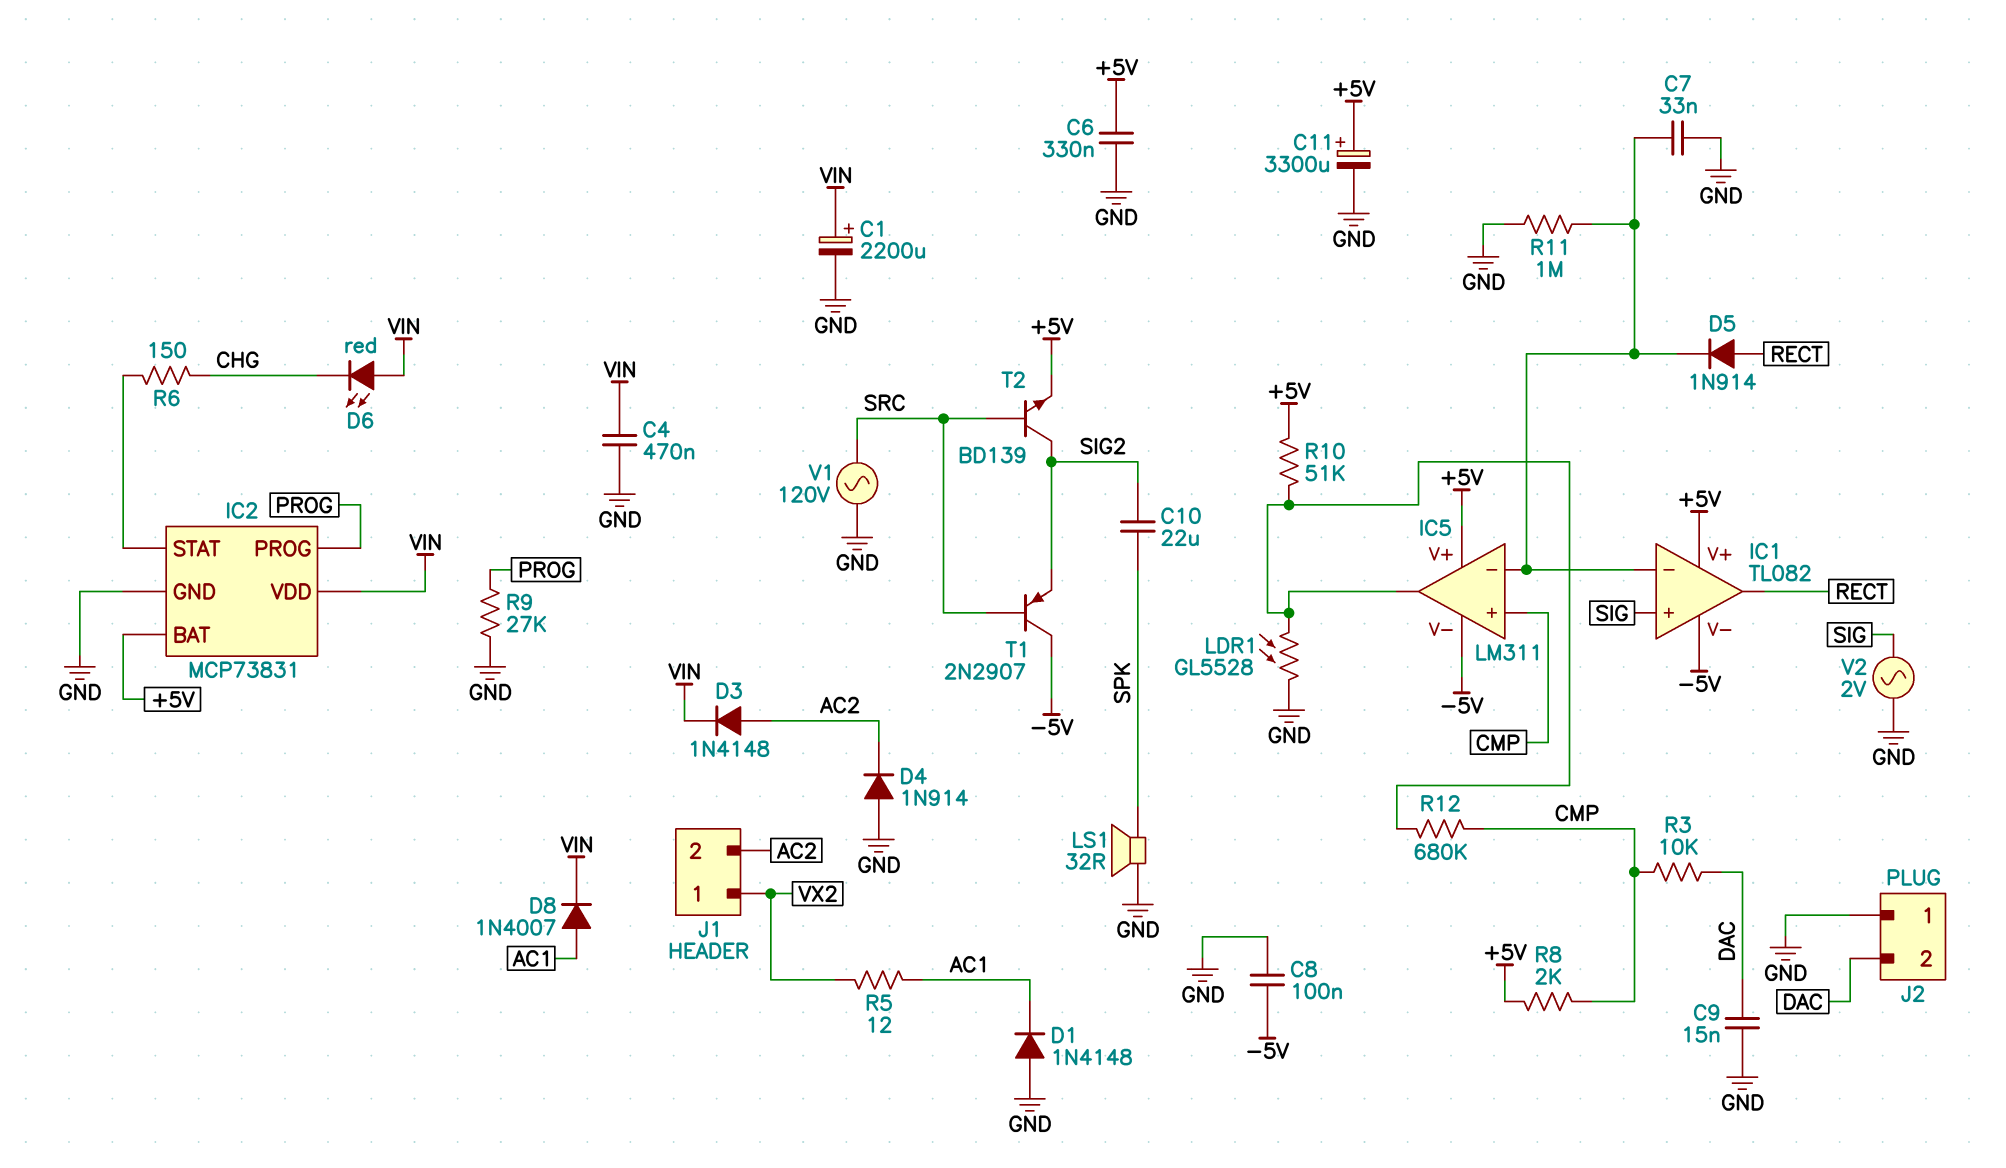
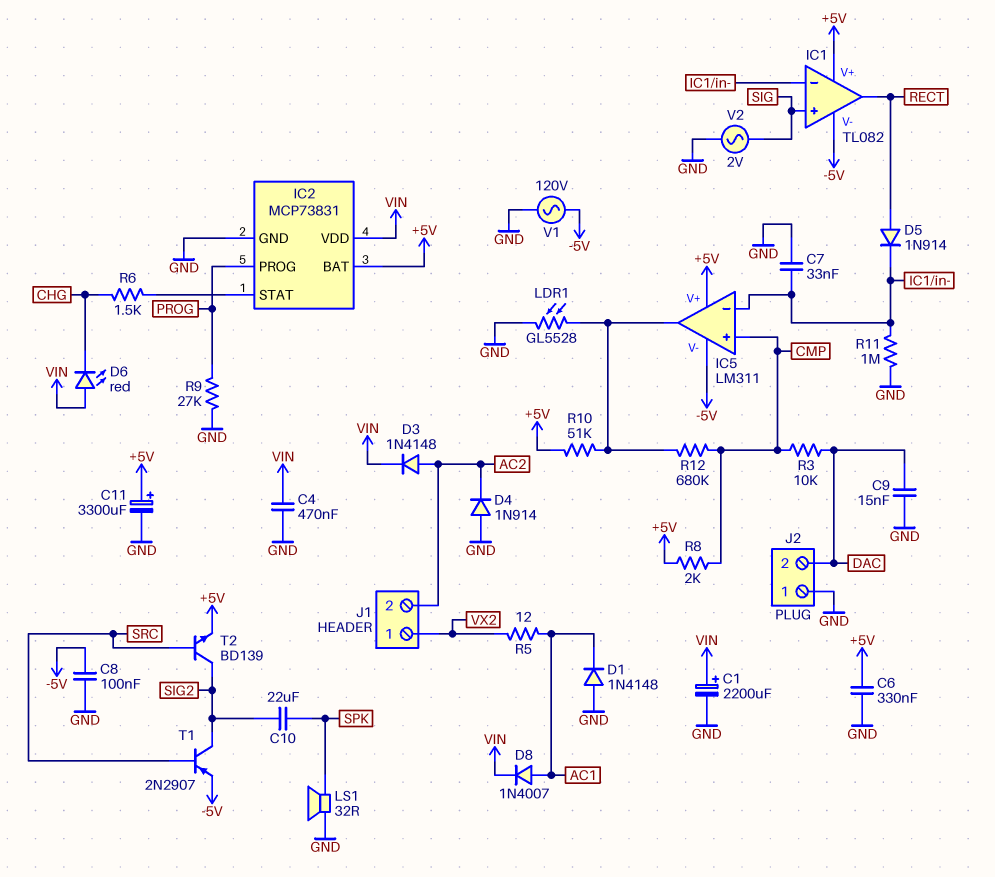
R6: 150 (CHG, IC2/STAT) -> 1.5k (CHG, IC2/STAT)
T1: PNP 2N2907 (B SRC, C -5V, E SIG2) -> PNP 2N2907 (B SRC, C SIG2, E -5V)
V1: AC 120V (GND, SRC) -> AC 120V (-5V, GND)

